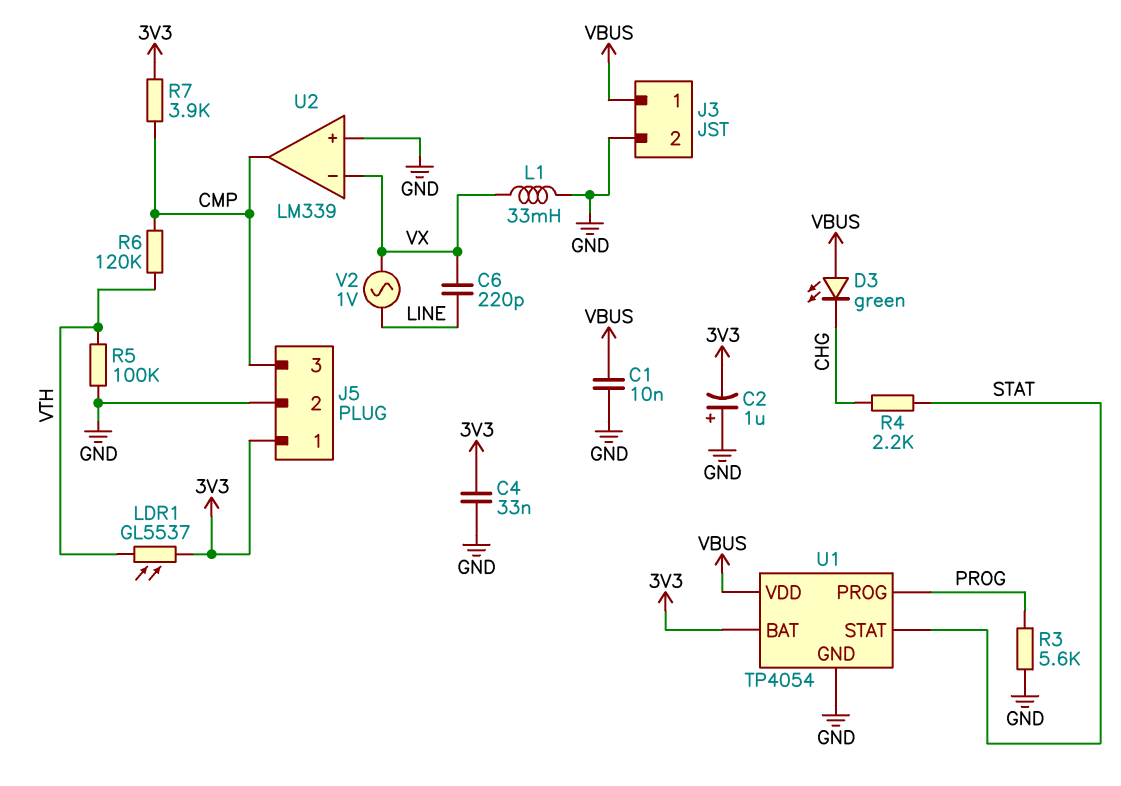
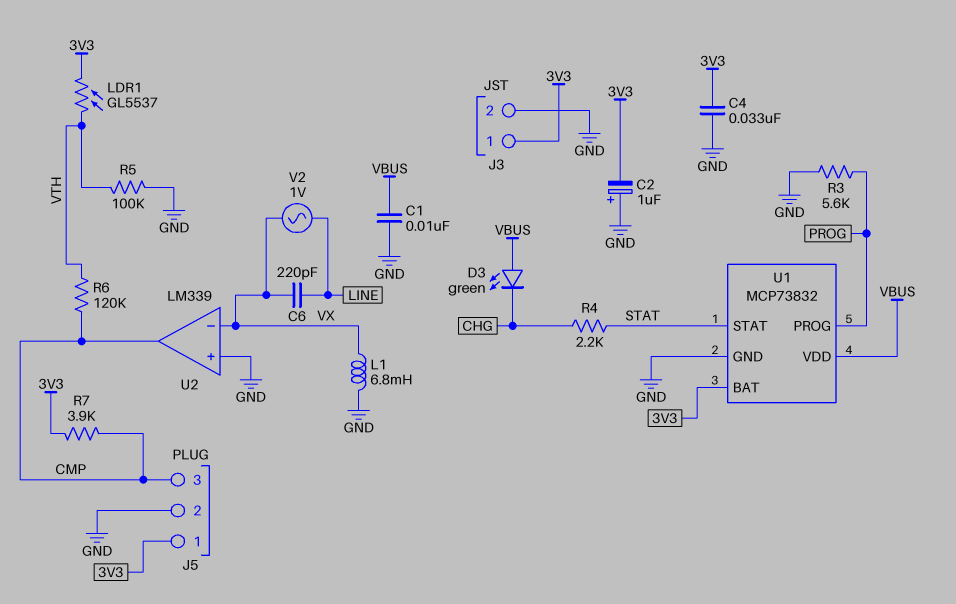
J3 pin 1: VBUS -> 3V3
L1: 33mH (GND, VX) -> 6.8mH (GND, VX)
U1: TP4054 -> MCP73832

